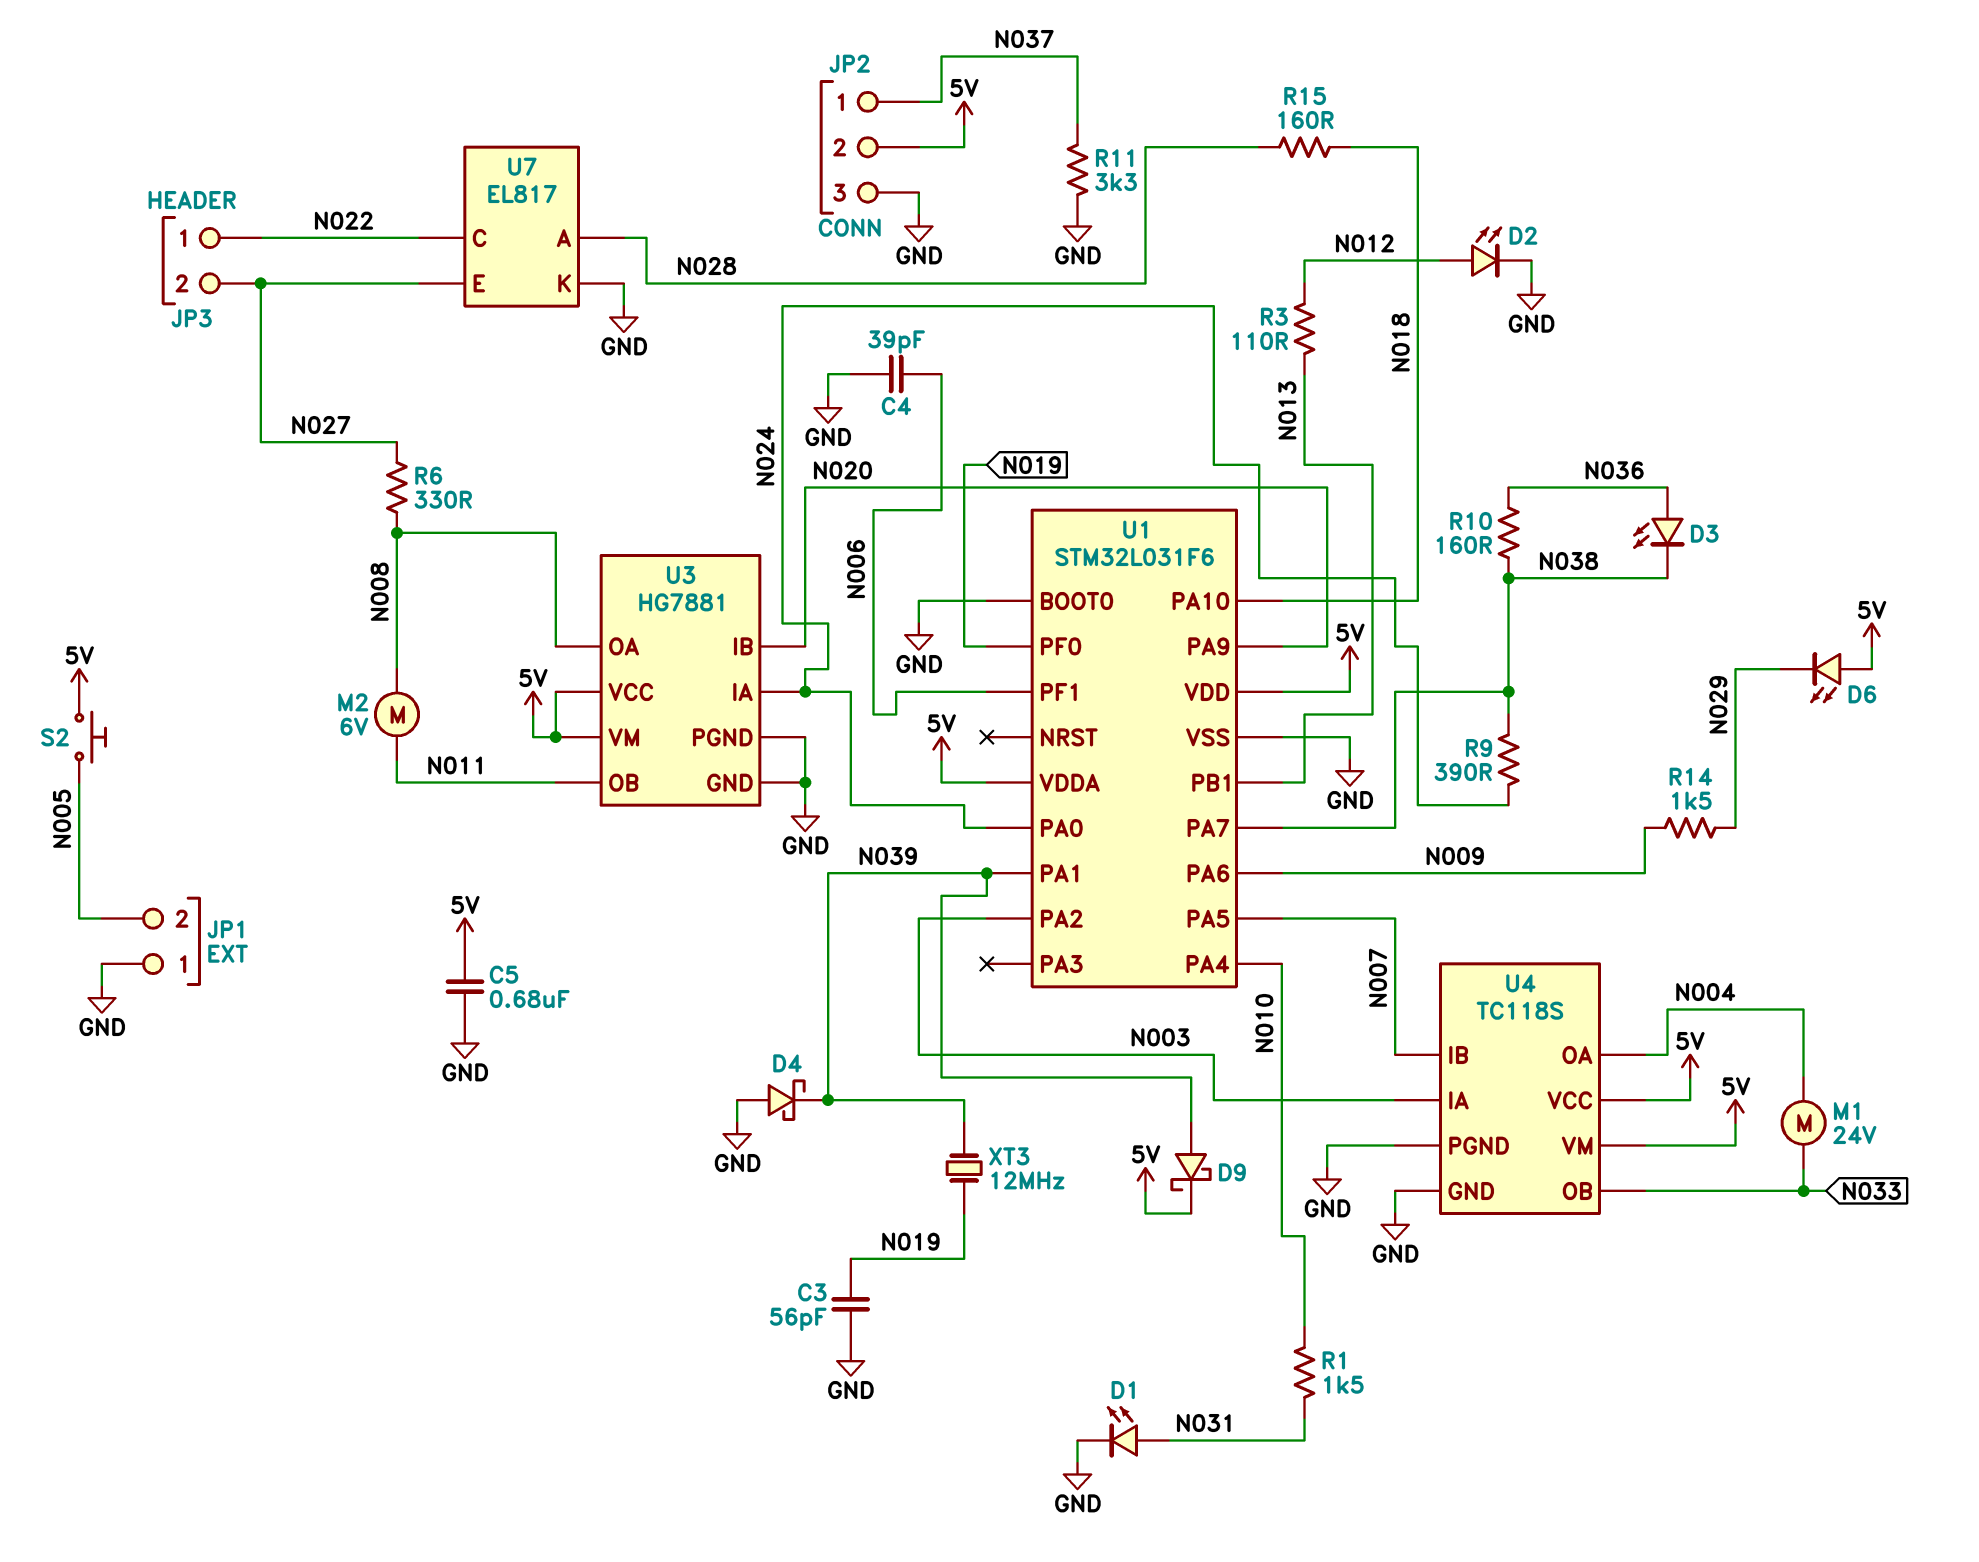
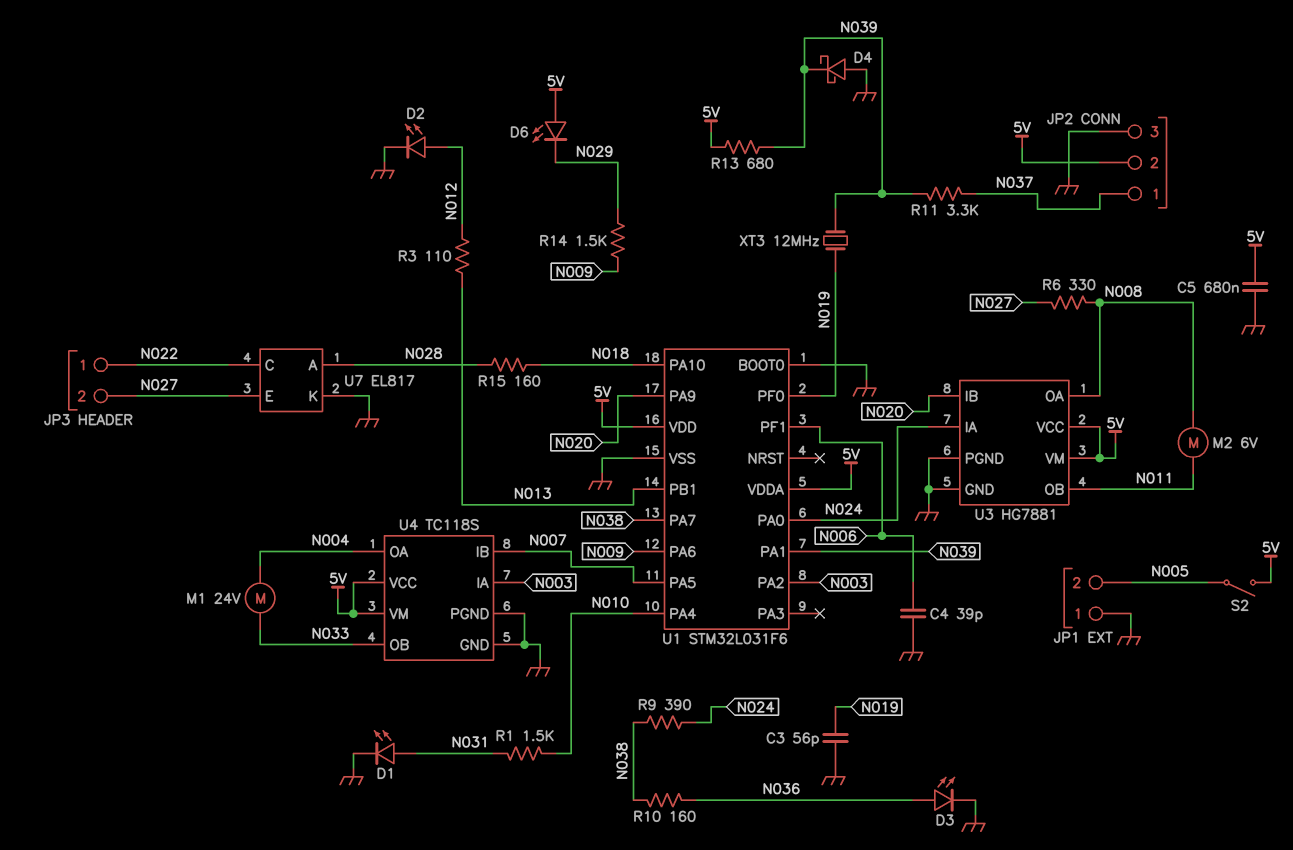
D3: LED (A N036, K N038) -> LED (A N036, K GND)
D9: schottky (A N039, K 5V) -> none
R11: 3.3k (GND, N037) -> 3.3k (N037, N039)
R13: none -> 680 (5V, N039)
S2: button (5V, N005) -> switch (5V, N005)

